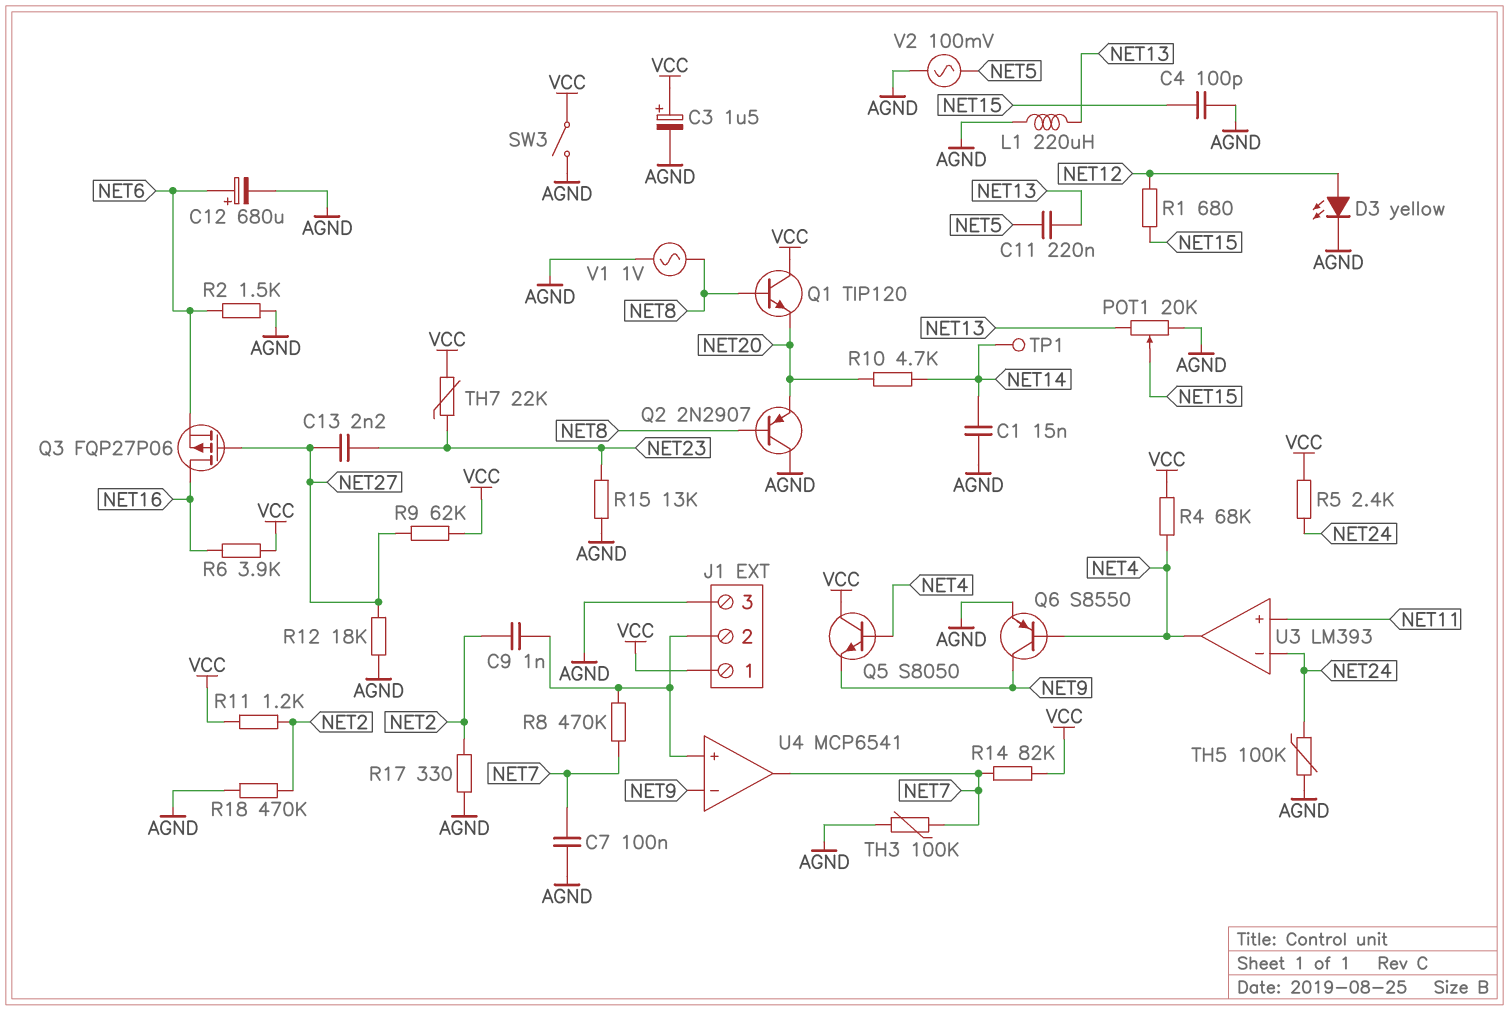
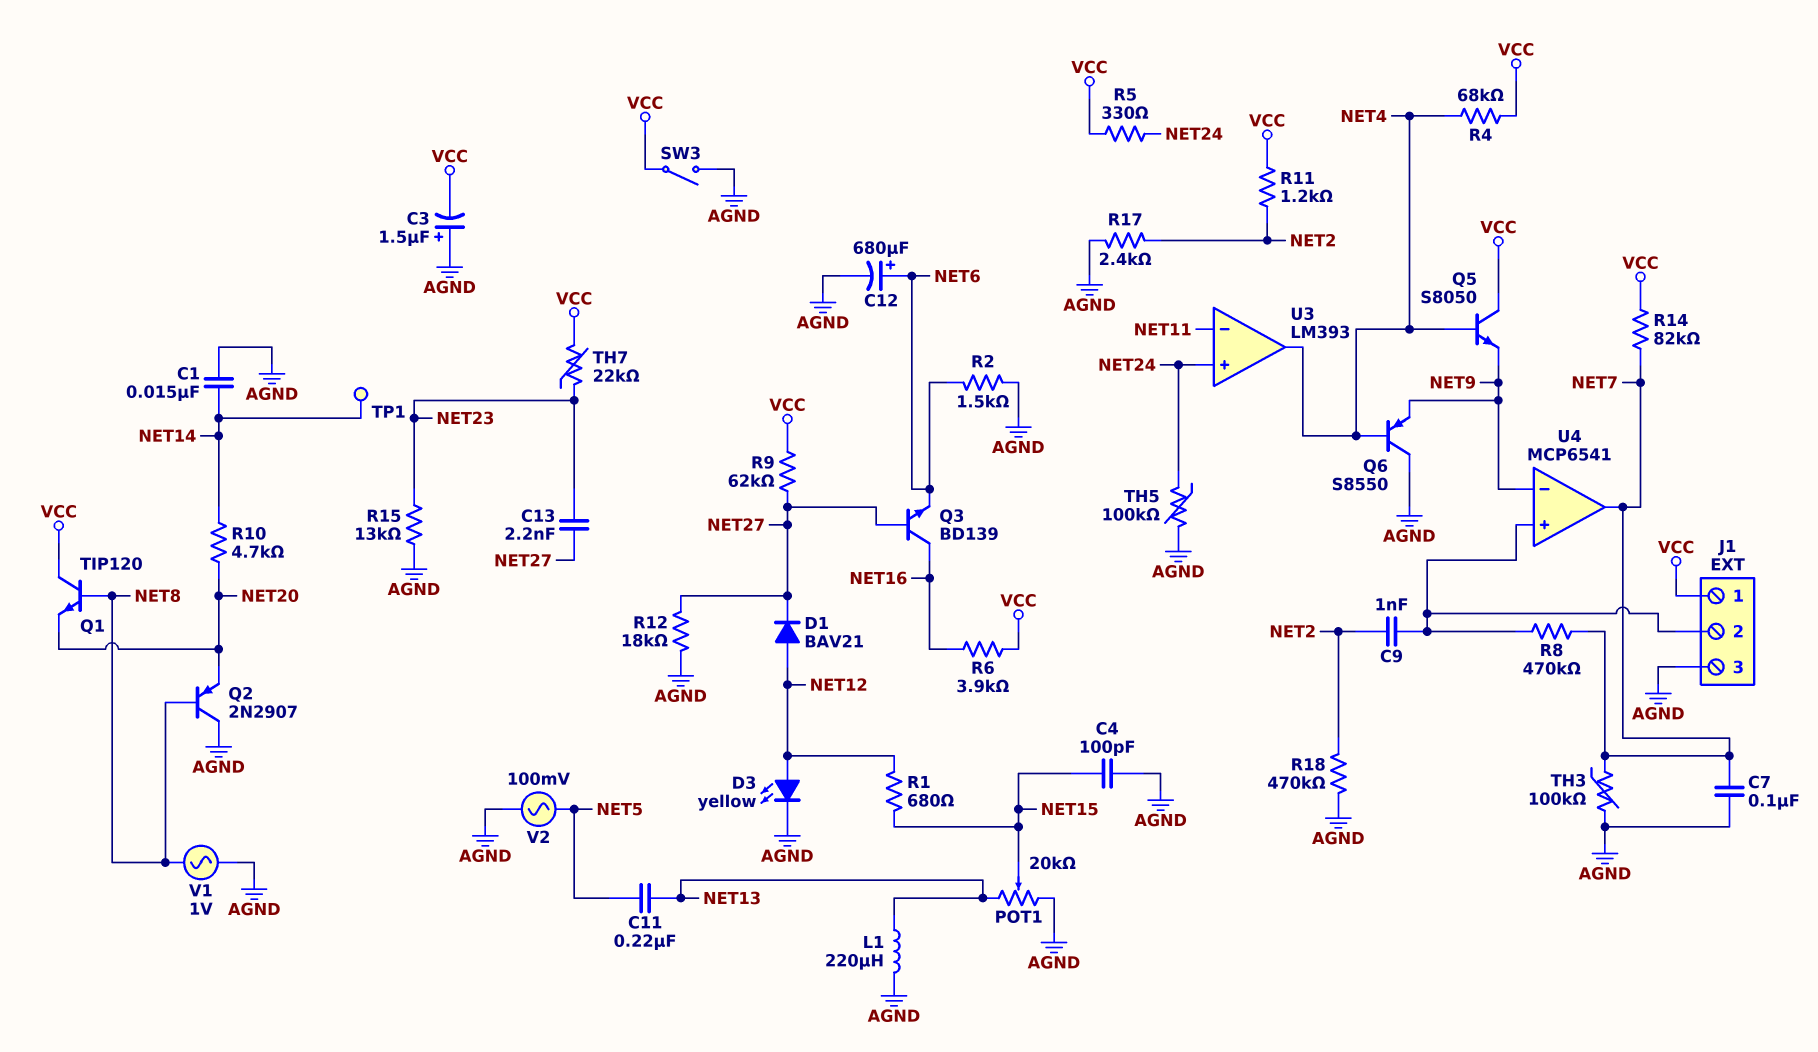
C3: 1.5uF (plus VCC, minus AGND) -> 1.5uF (plus AGND, minus VCC)
D1: none -> diode BAV21 (A NET12, K NET27)
Q3: PMOS FQP27P06 (G NET27, D NET16, S NET6) -> NPN BD139 (B NET27, C NET16, E NET6)
Q6: PNP S8550 (B NET4, C NET9, E AGND) -> PNP S8550 (B NET4, C AGND, E NET9)
R5: 2.4k (NET24, VCC) -> 330 (NET24, VCC)
R17: 330 (AGND, NET2) -> 2.4k (AGND, NET2)
U3 pin in+: NET11 -> NET24
U3 pin in-: NET24 -> NET11

